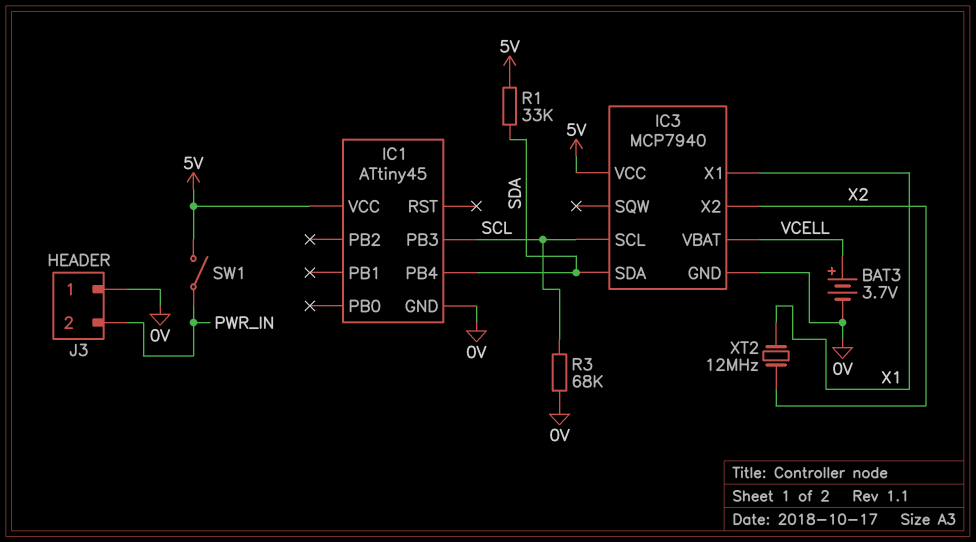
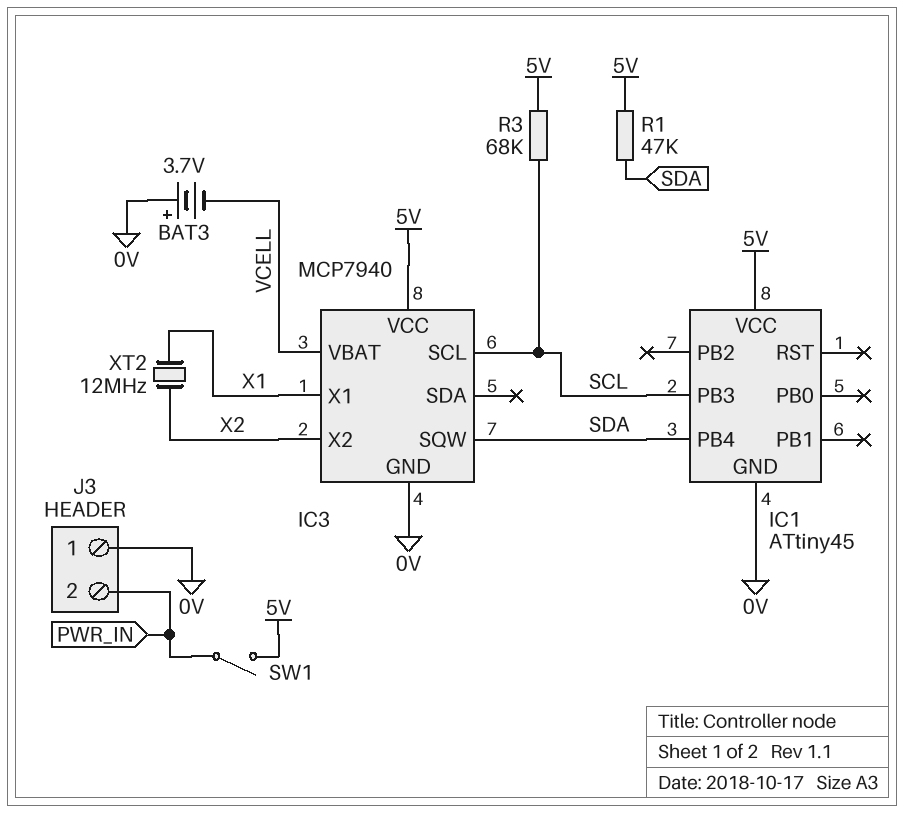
BAT3: 3.7V (plus VCELL, minus 0V) -> 3.7V (plus 0V, minus VCELL)
IC3 pin SDA: SDA -> none
IC3 pin SQW: none -> SDA
R1: 33k (5V, SDA) -> 47k (5V, SDA)
R3: 68k (0V, SCL) -> 68k (5V, SCL)

